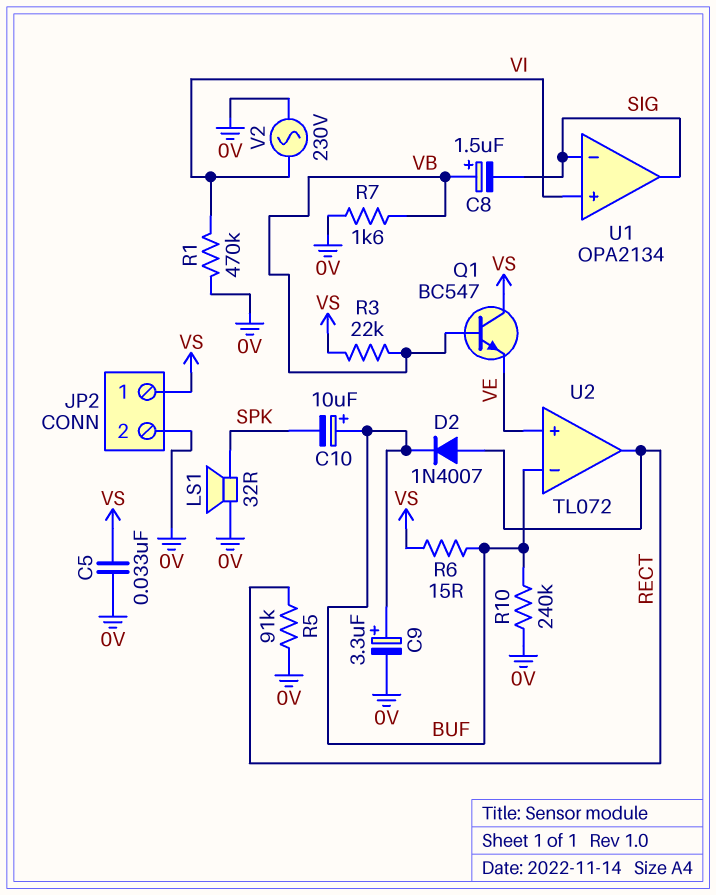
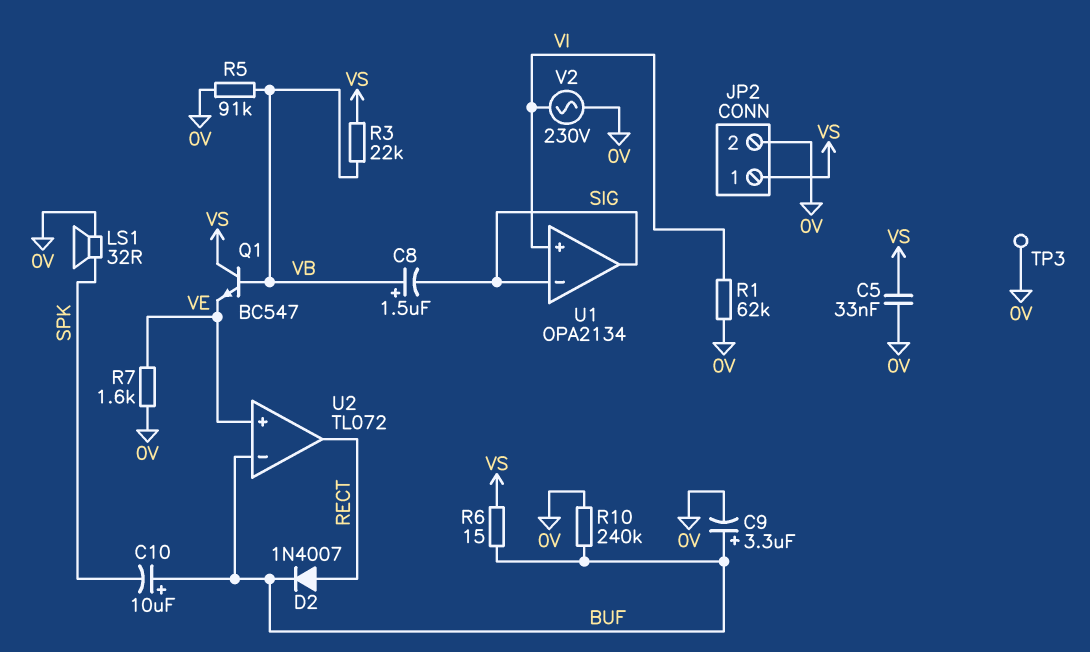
R1: 470k (0V, VI) -> 62k (0V, VI)
R5: 91k (0V, RECT) -> 91k (0V, VB)
R7: 1.6k (0V, VB) -> 1.6k (0V, VE)
TP3: none -> test point (0V)

